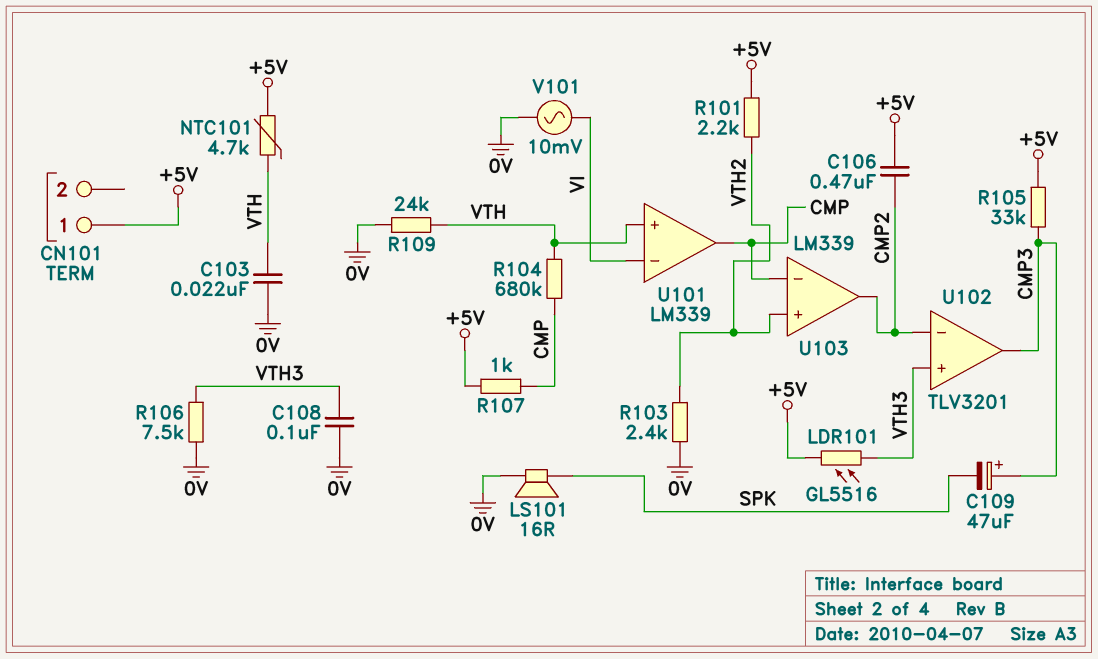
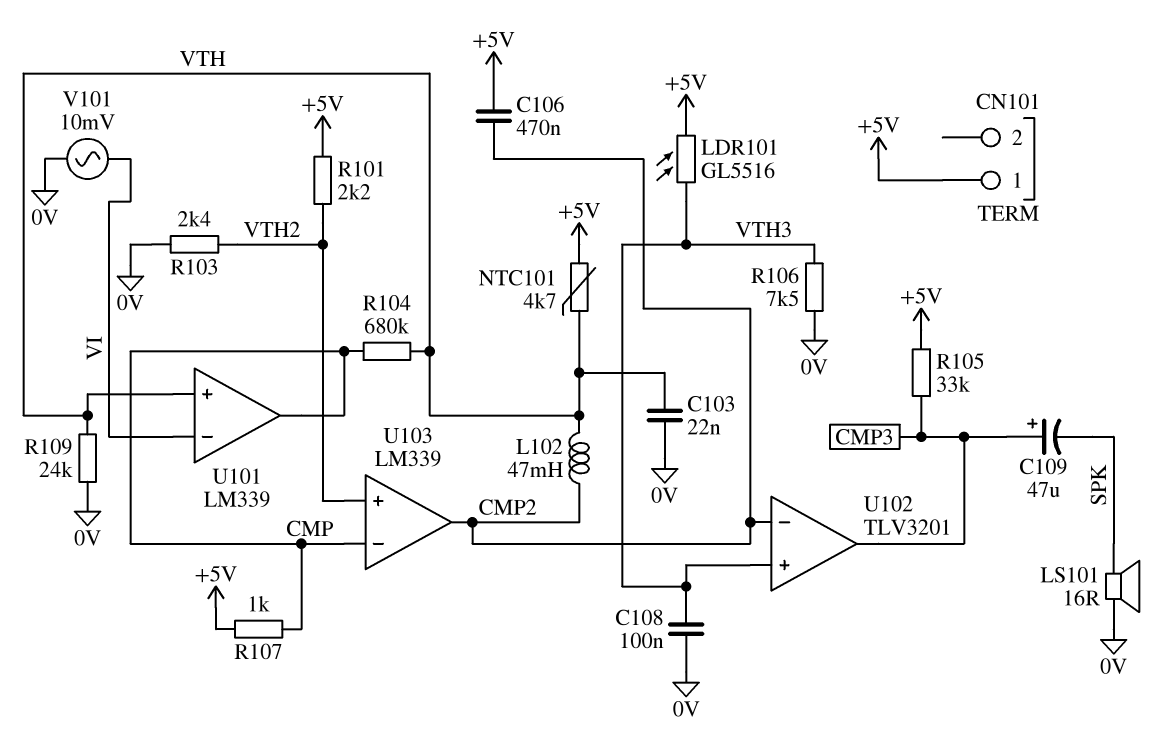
L102: none -> 47mH (CMP2, VTH)

